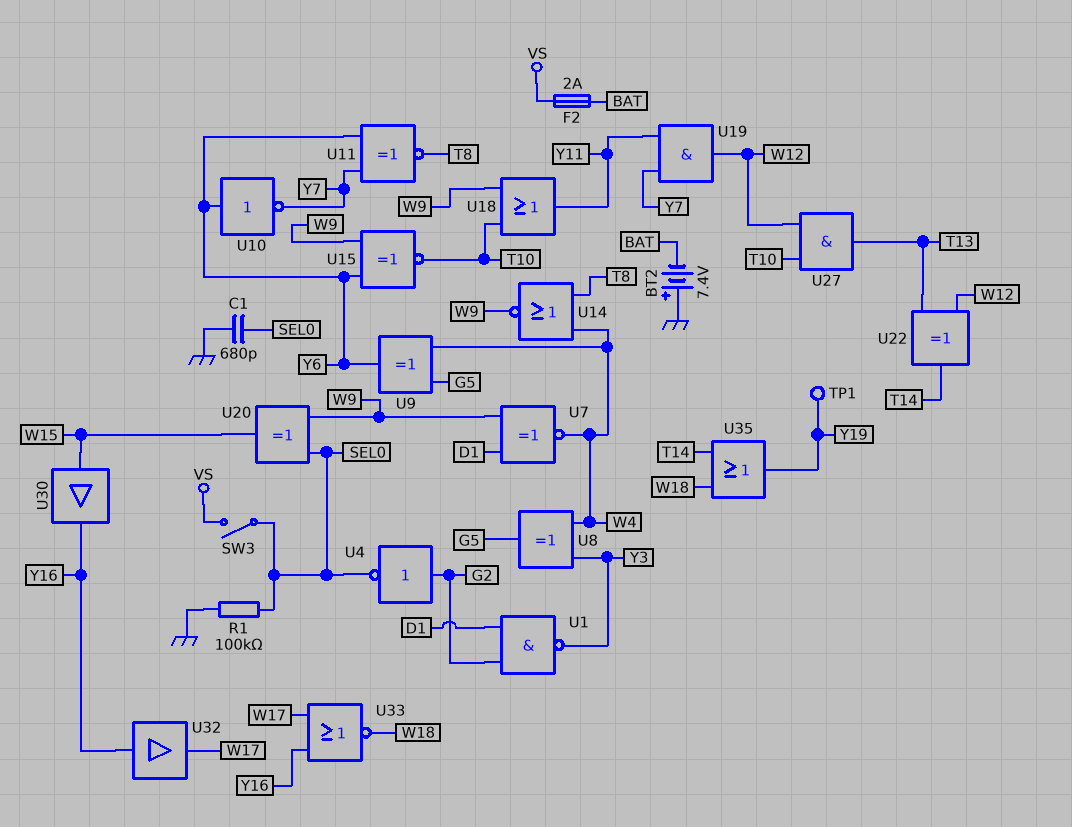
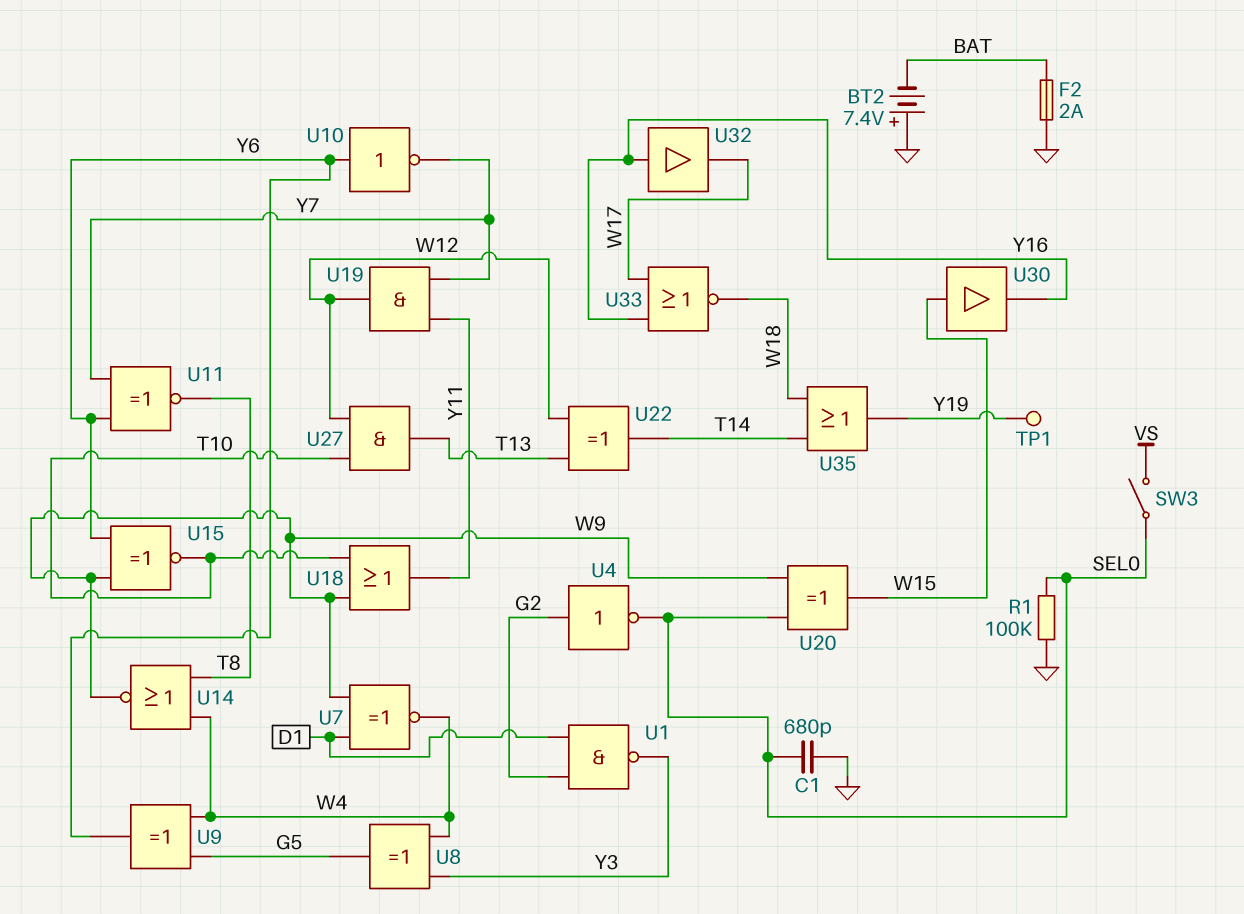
F2: 2A (BAT, VS) -> 2A (BAT, GND)

